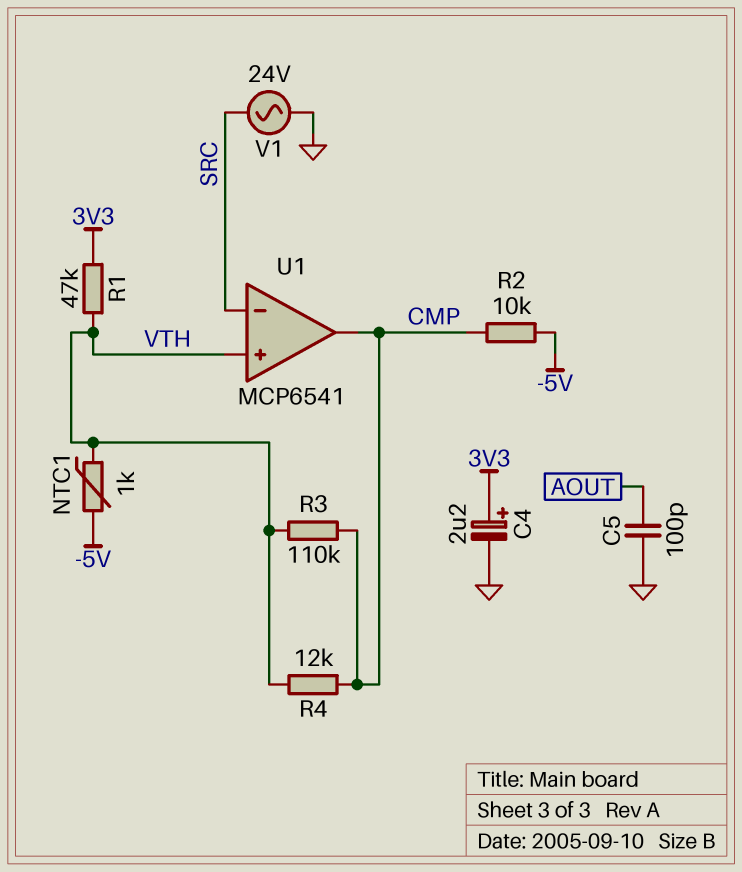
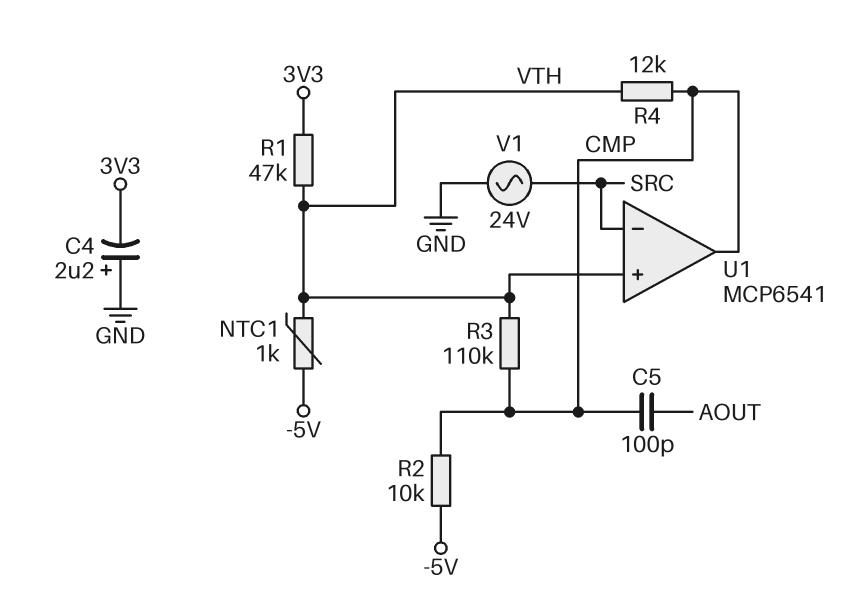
C4: 2.2uF (plus 3V3, minus GND) -> 2.2uF (plus GND, minus 3V3)
C5: 100pF (AOUT, GND) -> 100pF (AOUT, CMP)

